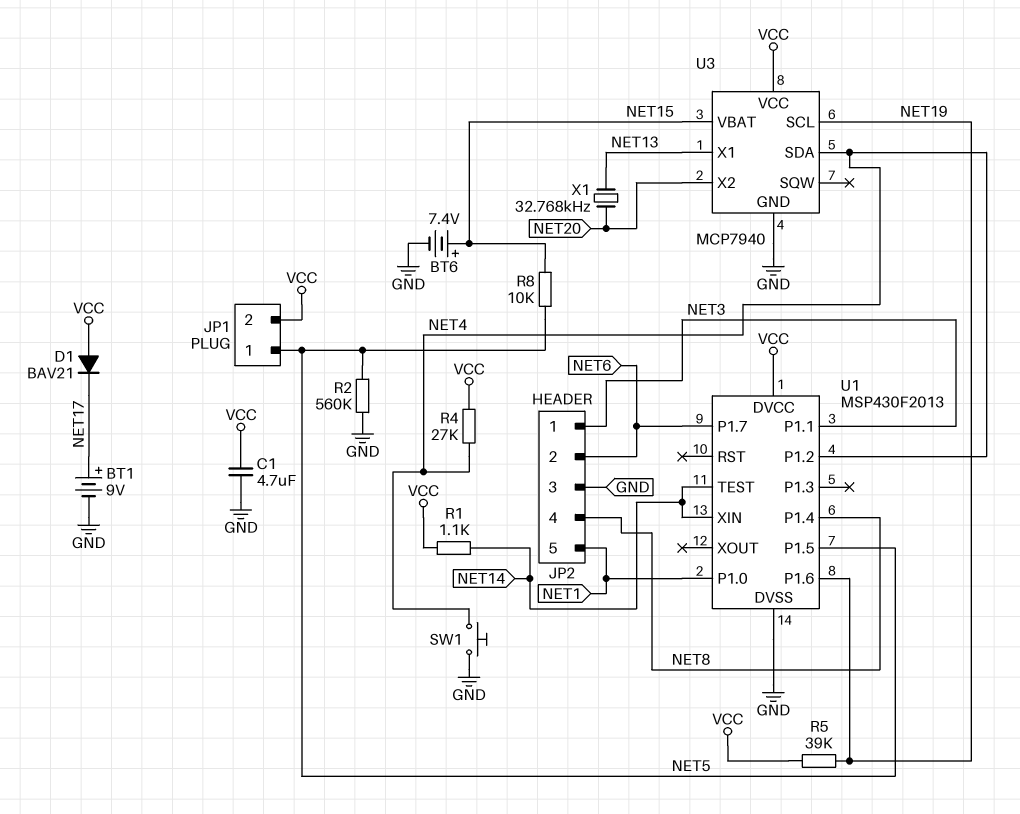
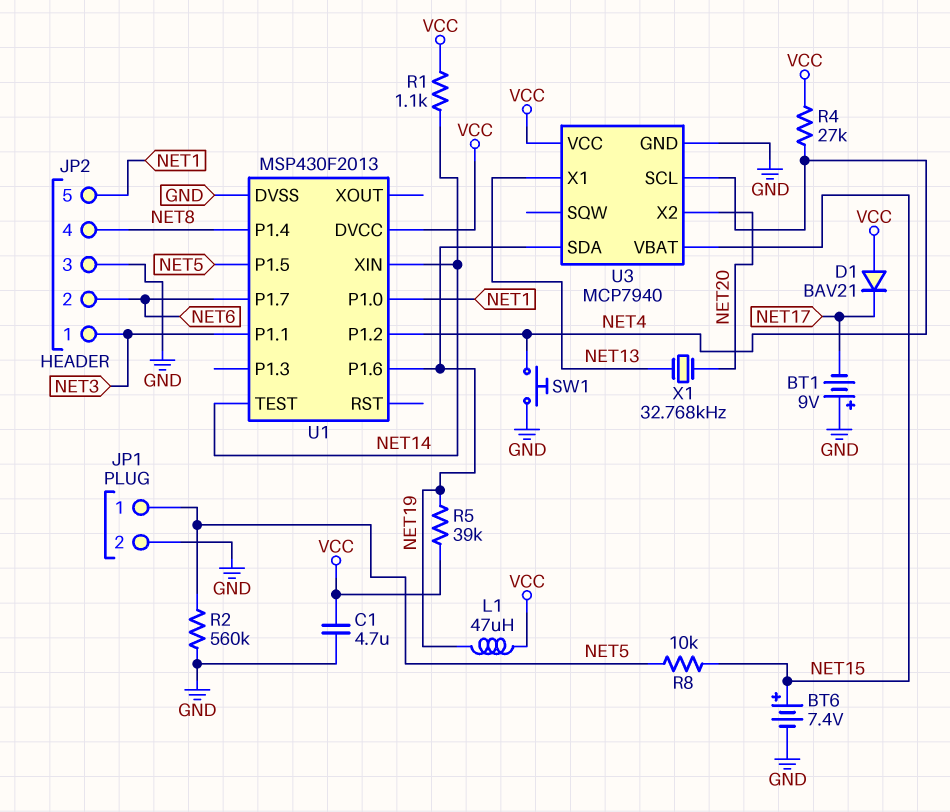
BT1: 9V (plus NET17, minus GND) -> 9V (plus GND, minus NET17)
JP1 pin 2: VCC -> GND
L1: none -> 47uH (NET19, VCC)
U3 pin SCL: NET19 -> NET4
U3 pin SDA: NET4 -> NET19

